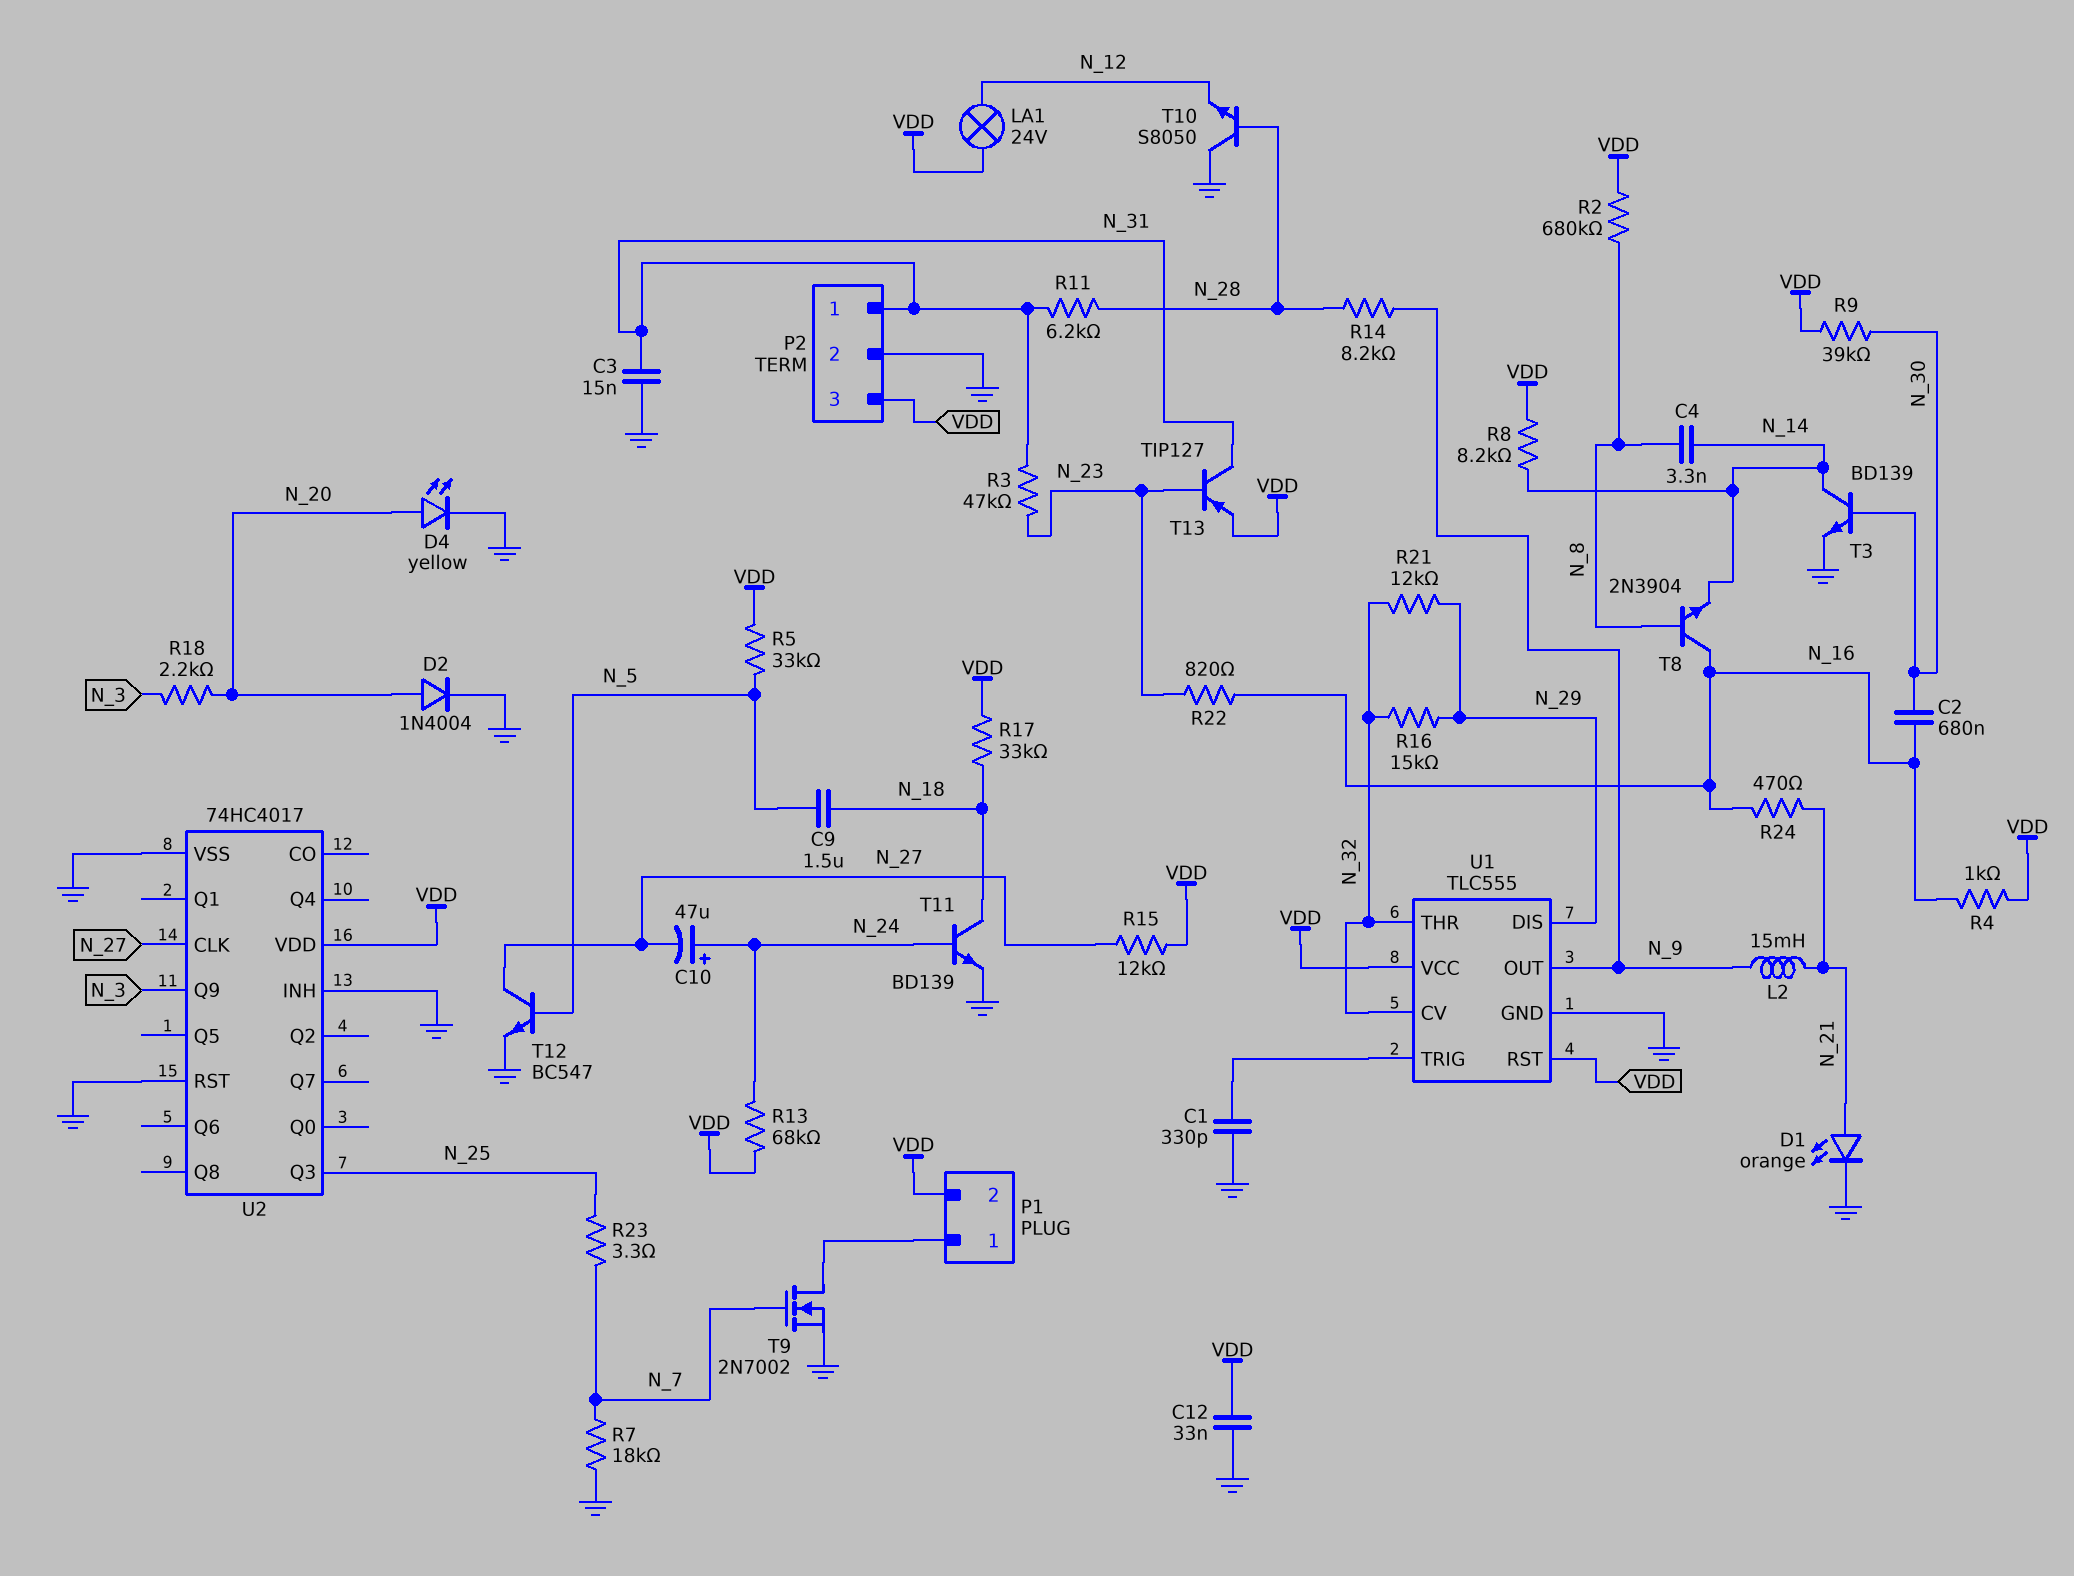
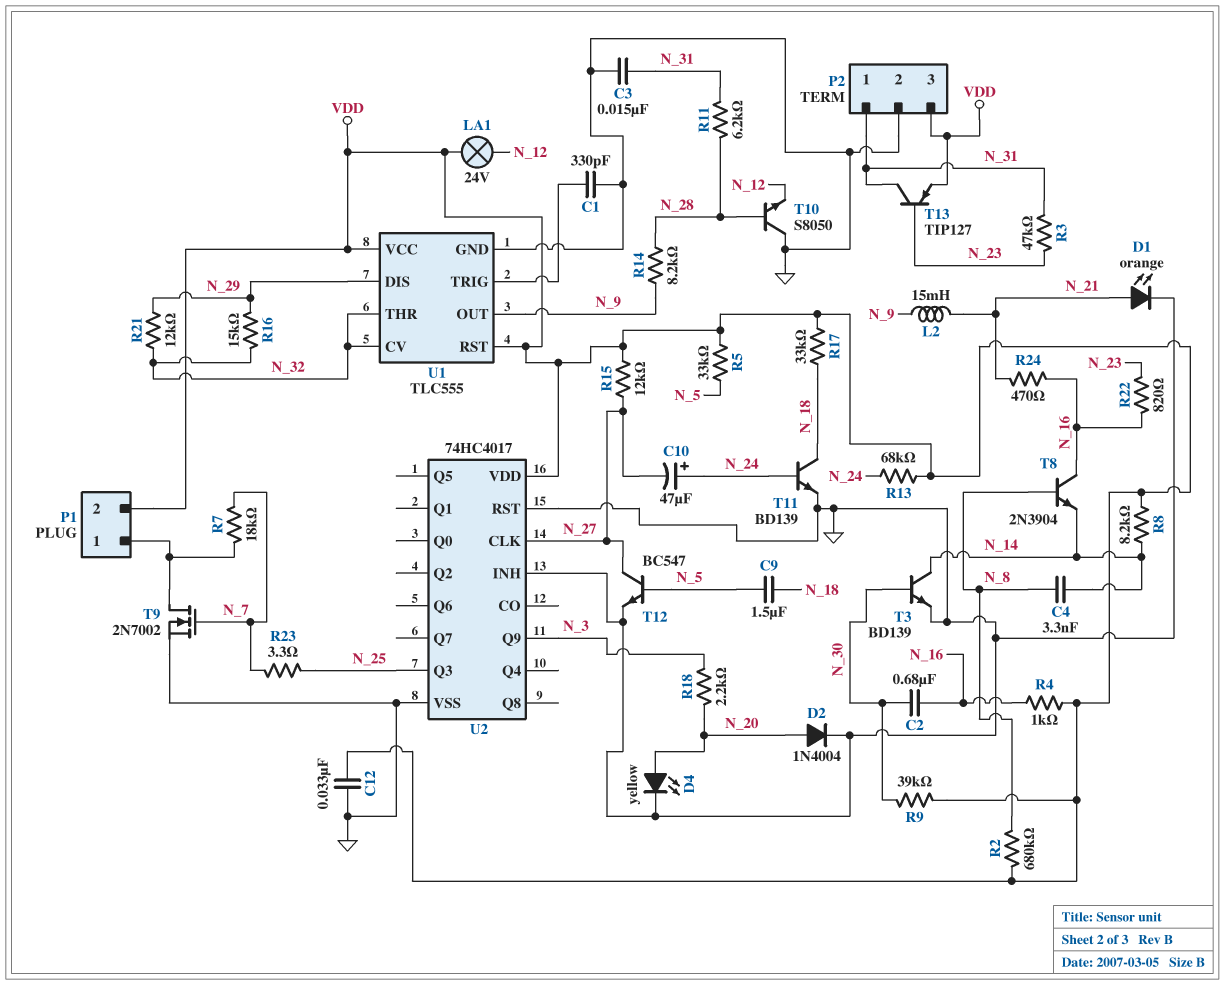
R7: 18k (GND, N_7) -> 18k (N_7, P1/1)

